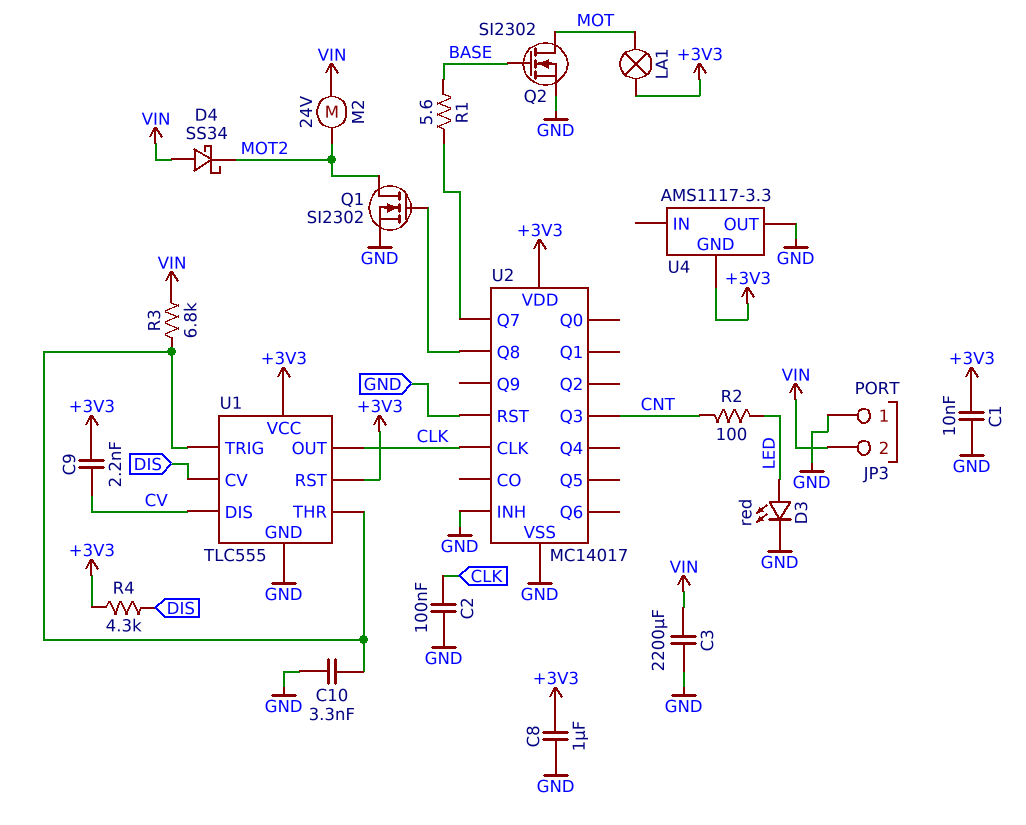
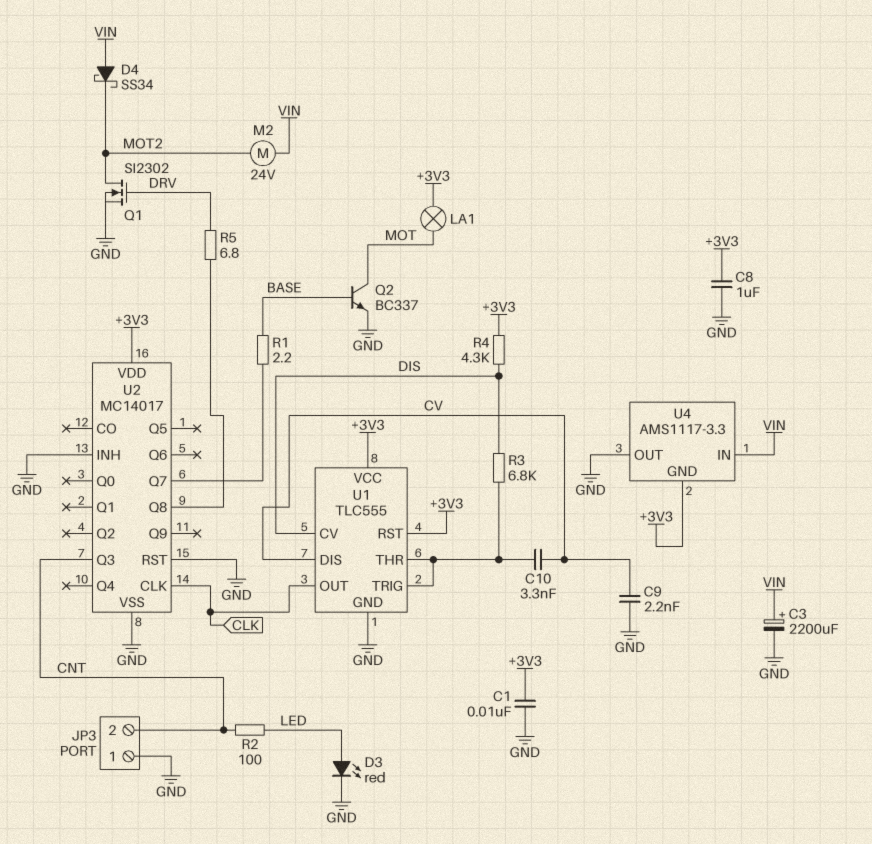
C2: 100nF (CLK, GND) -> none
C3: 2200uF (GND, VIN) -> 2200uF (plus VIN, minus GND)
C9: 2.2nF (+3V3, CV) -> 2.2nF (CV, GND)
C10: 3.3nF (GND, U1/THR) -> 3.3nF (CV, U1/THR)
JP3 pin 2: VIN -> CNT
Q1: NMOS SI2302 (G U2/Q8, D MOT2, S GND) -> NMOS SI2302 (G DRV, D MOT2, S GND)
Q2: NMOS SI2302 (G BASE, D MOT, S GND) -> NPN BC337 (B BASE, C MOT, E GND)
R1: 5.6 (BASE, U2/Q7) -> 2.2 (BASE, U2/Q7)
R3: 6.8k (U1/THR, VIN) -> 6.8k (DIS, U1/THR)
R5: none -> 6.8 (DRV, U2/Q8)
U4 pin IN: none -> VIN

